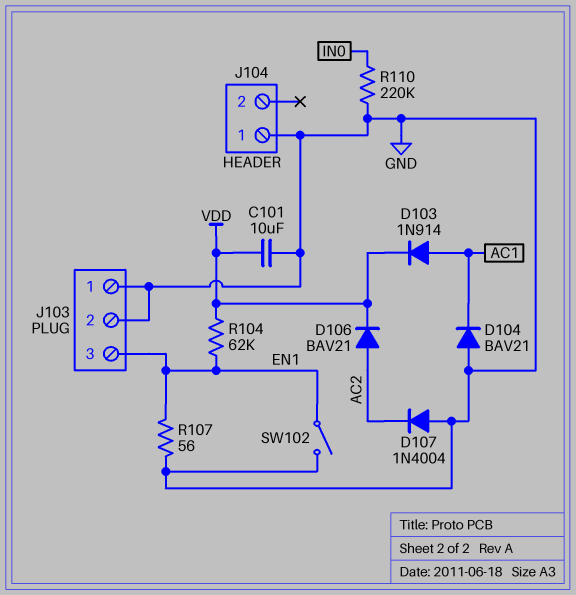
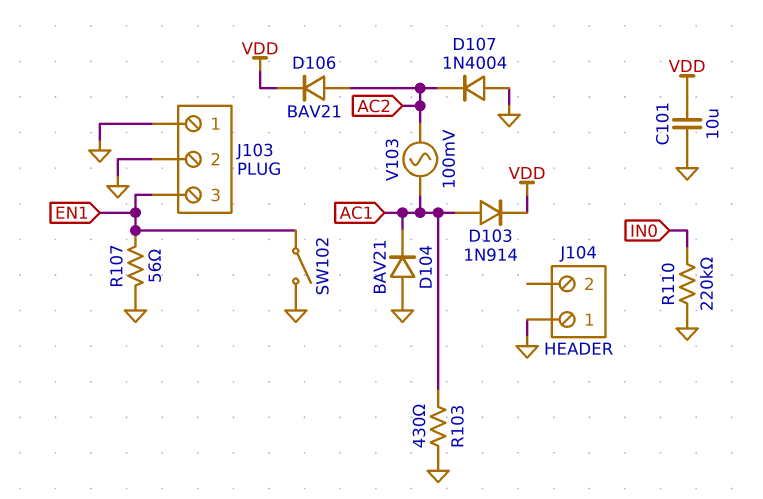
R103: none -> 430 (AC1, GND)
R104: 62k (EN1, VDD) -> none
V103: none -> AC 100mV (AC1, AC2)

